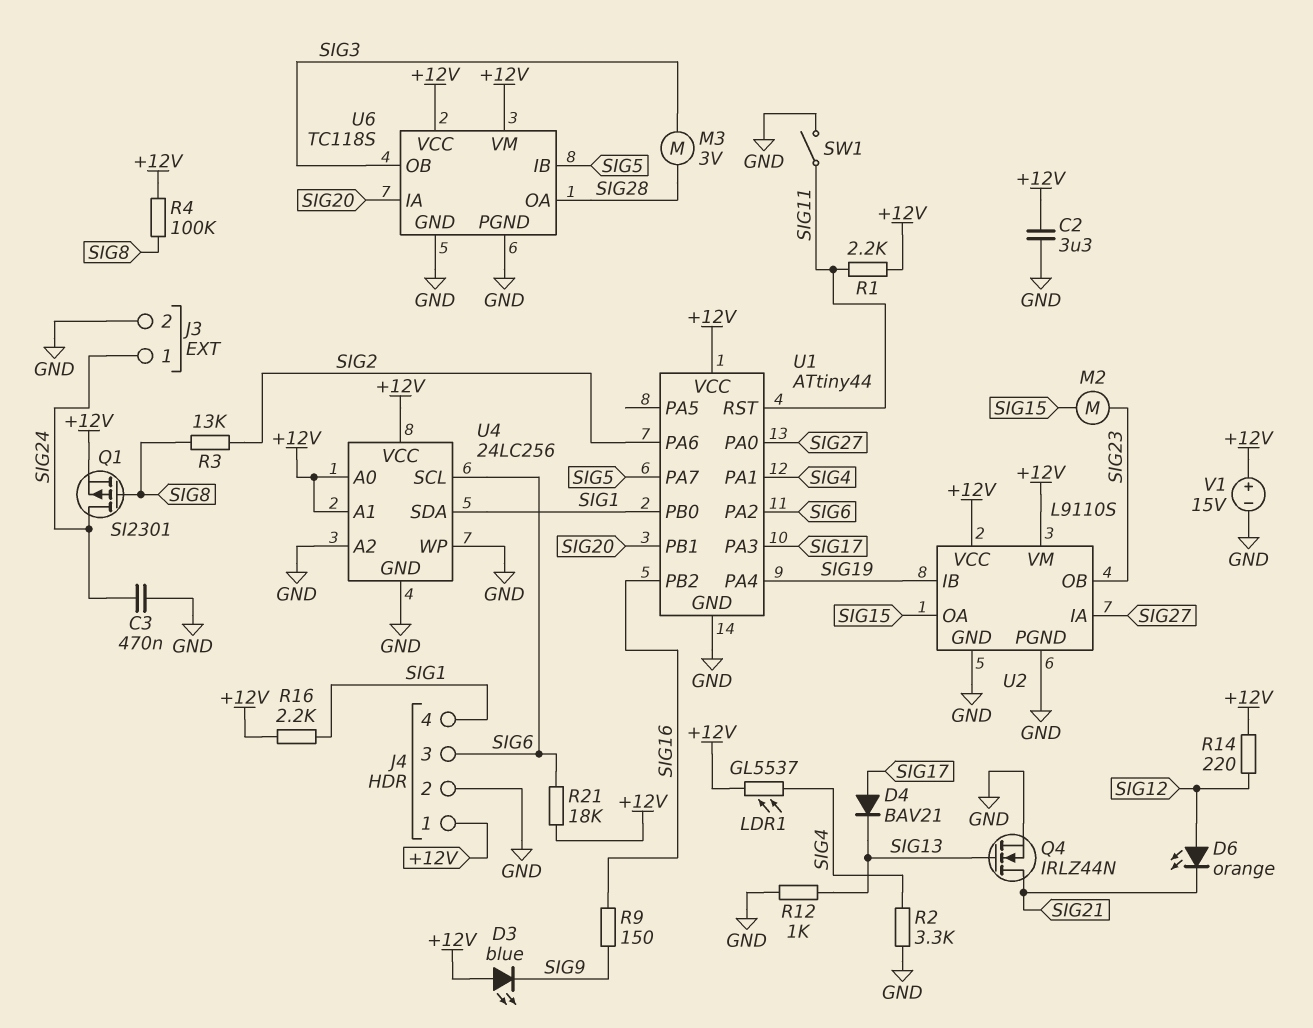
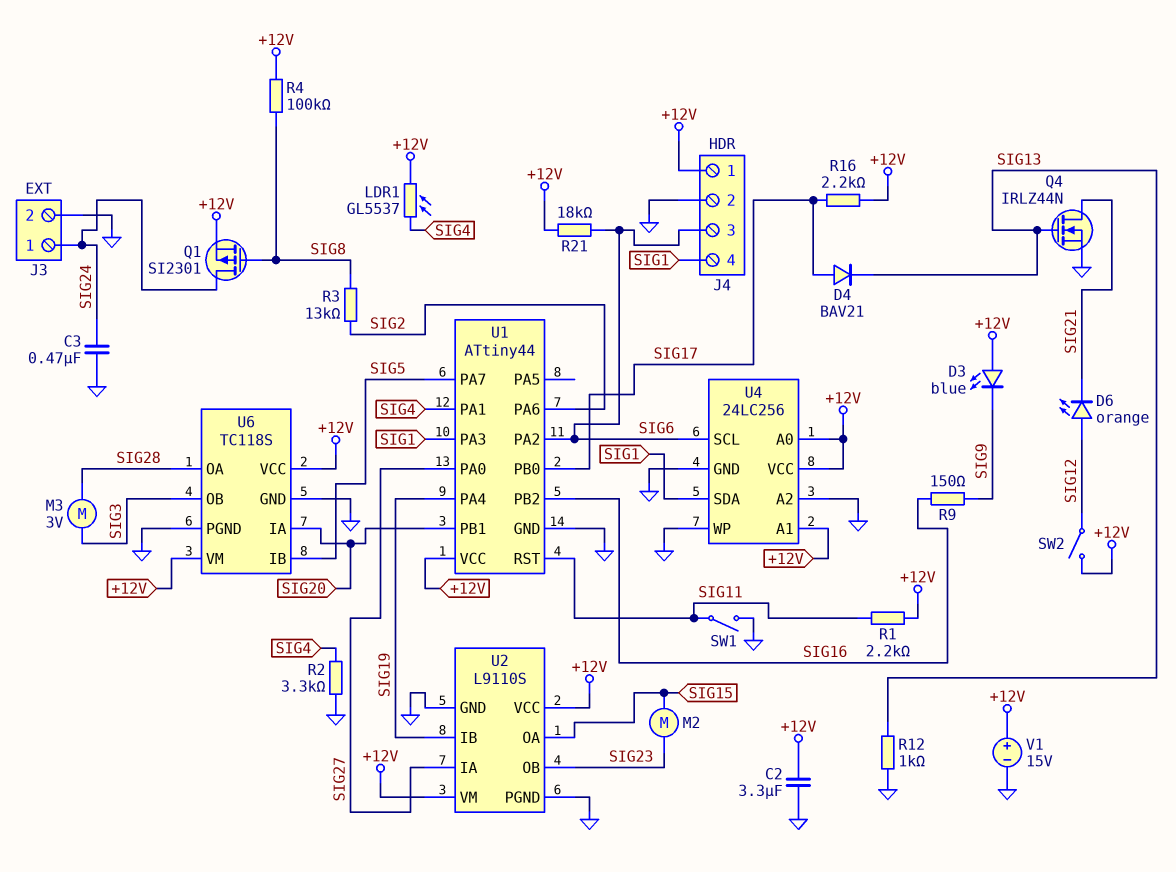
R14: 220 (+12V, SIG12) -> none
R16: 2.2k (+12V, SIG1) -> 2.2k (+12V, SIG17)
SW2: none -> switch (+12V, SIG12)
U1 pin PA3: SIG17 -> SIG1
U1 pin PB0: SIG1 -> SIG17

